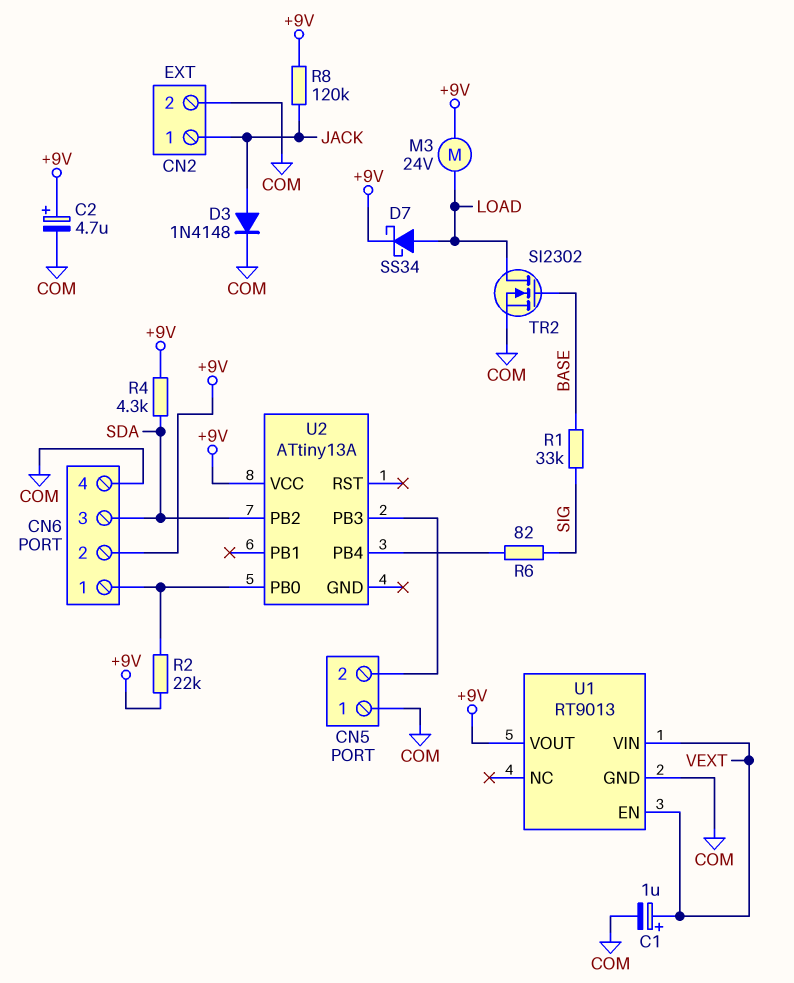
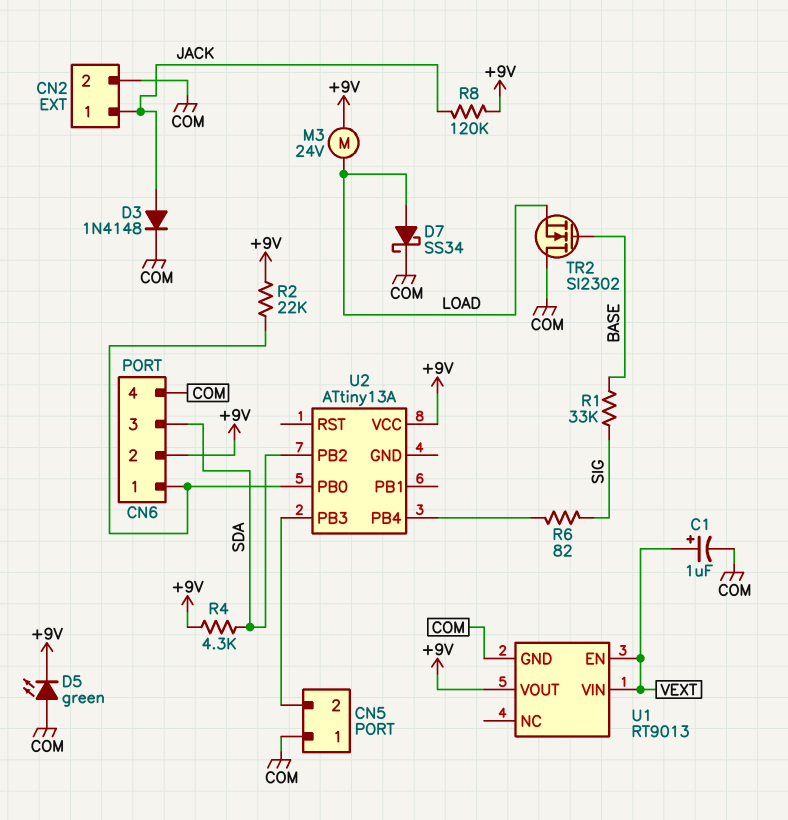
C2: 4.7uF (plus +9V, minus COM) -> none
D5: none -> LED green (A COM, K +9V)
D7: schottky SS34 (A LOAD, K +9V) -> schottky SS34 (A LOAD, K COM)
TR2: NMOS SI2302 (G BASE, D LOAD, S COM) -> NMOS SI2302 (G BASE, D COM, S LOAD)

